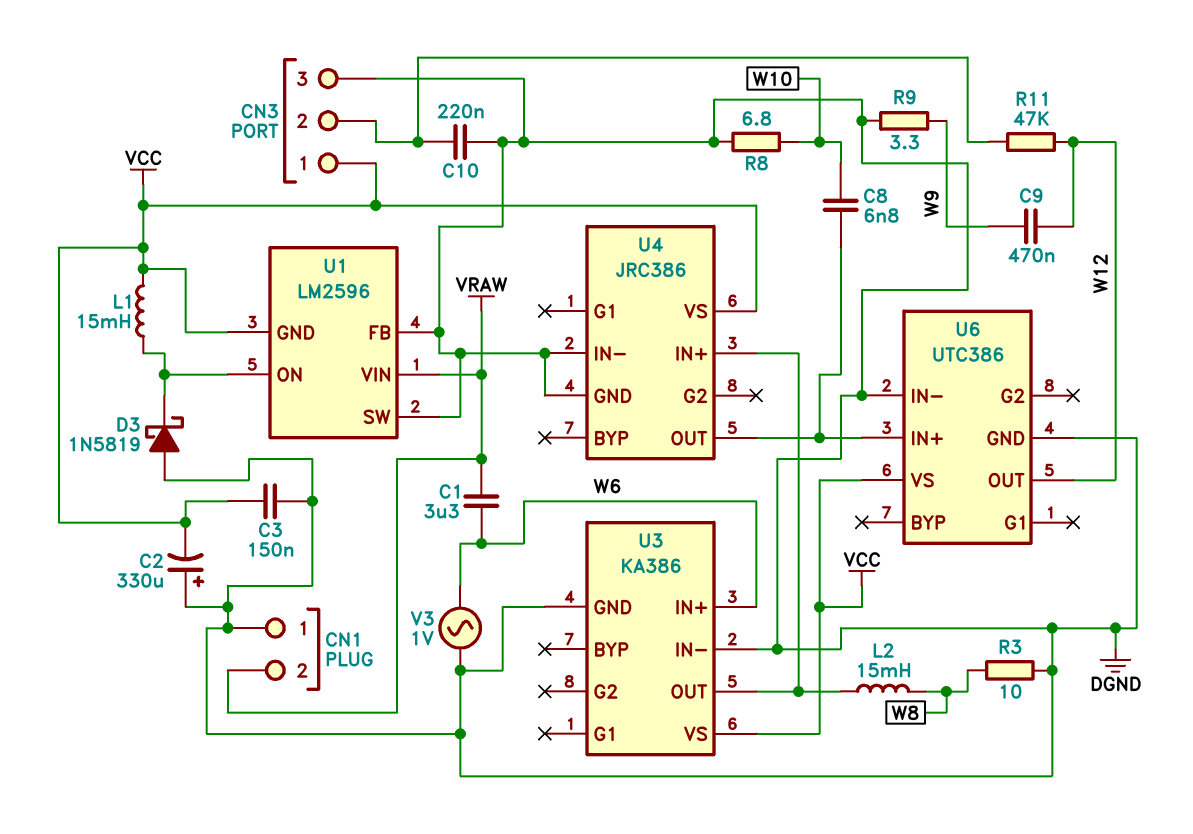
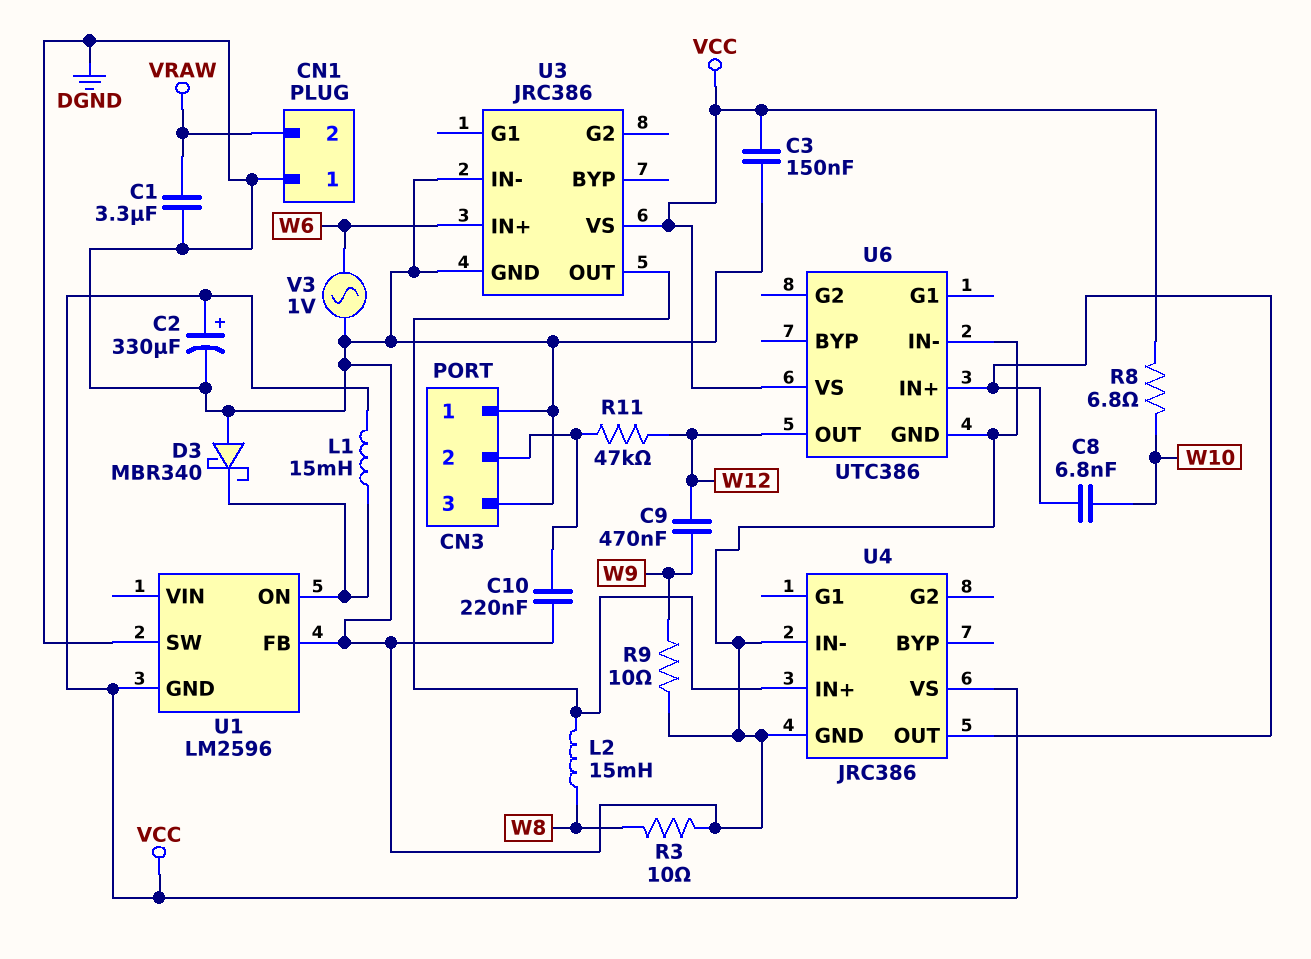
C1: 3.3uF (VRAW, W6) -> 3.3uF (DGND, VRAW)
C2: 330uF (plus DGND, minus VCC) -> 330uF (plus VCC, minus DGND)
CN3 pin 1: VCC -> DGND
D3: schottky 1N5819 (A DGND, K U1/ON) -> schottky MBR340 (A DGND, K U1/ON)
R8: 6.8 (DGND, W10) -> 6.8 (VCC, W10)
R9: 3.3 (DGND, W9) -> 10 (DGND, W9)
U1 pin VIN: VRAW -> none
U3: KA386 -> JRC386

